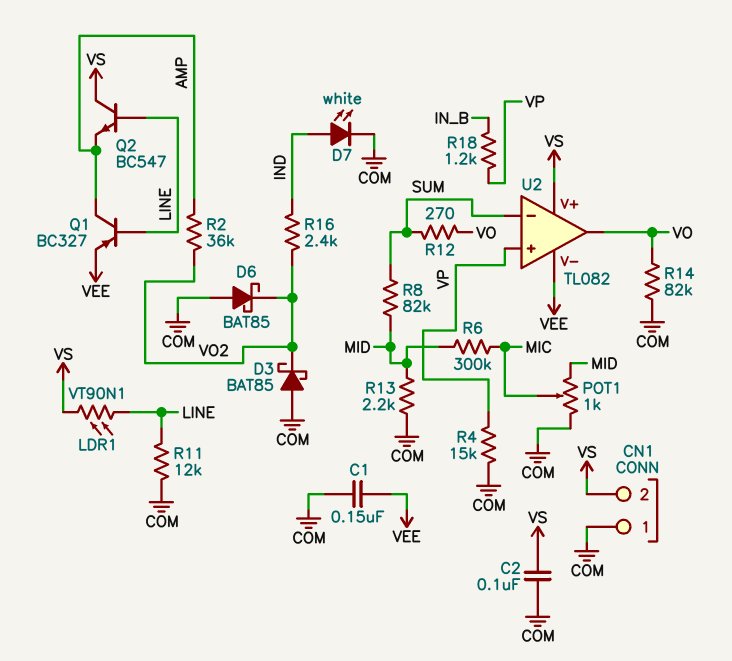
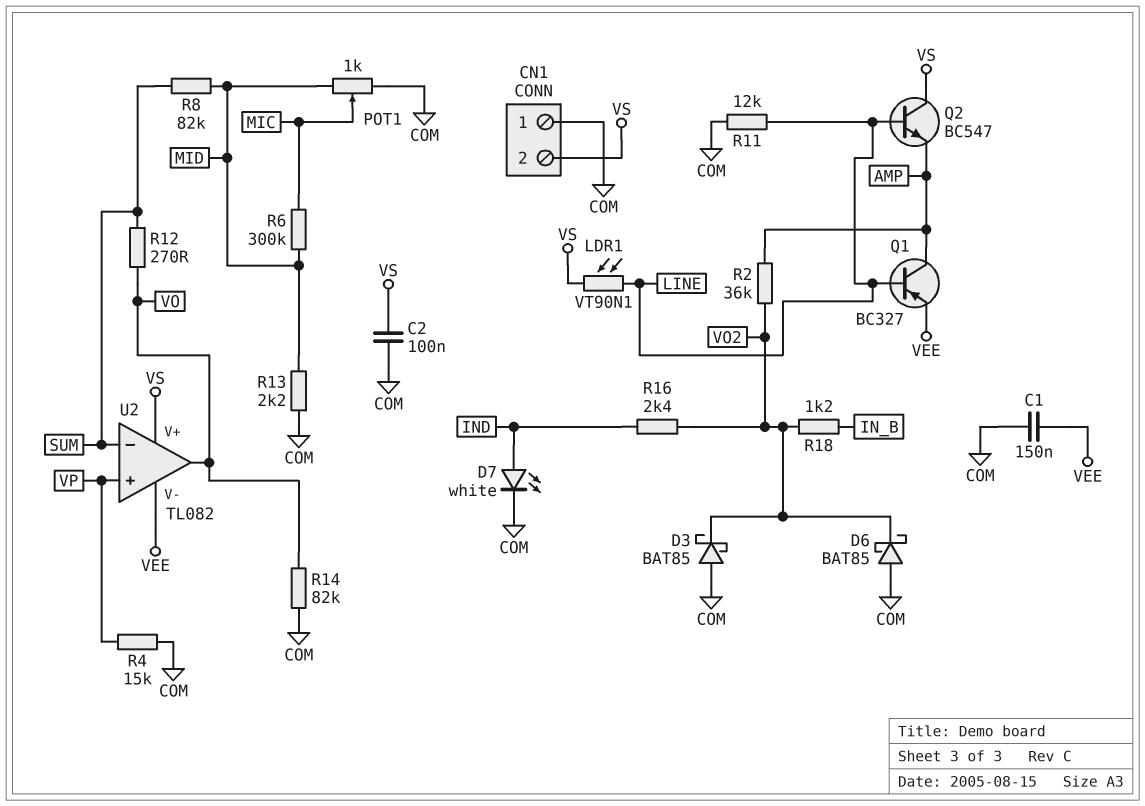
R18: 1.2k (IN_B, VP) -> 1.2k (IN_B, VO2)

